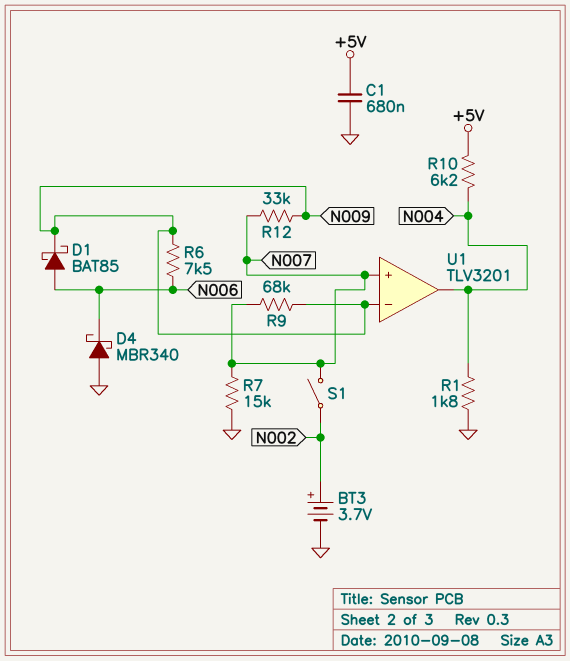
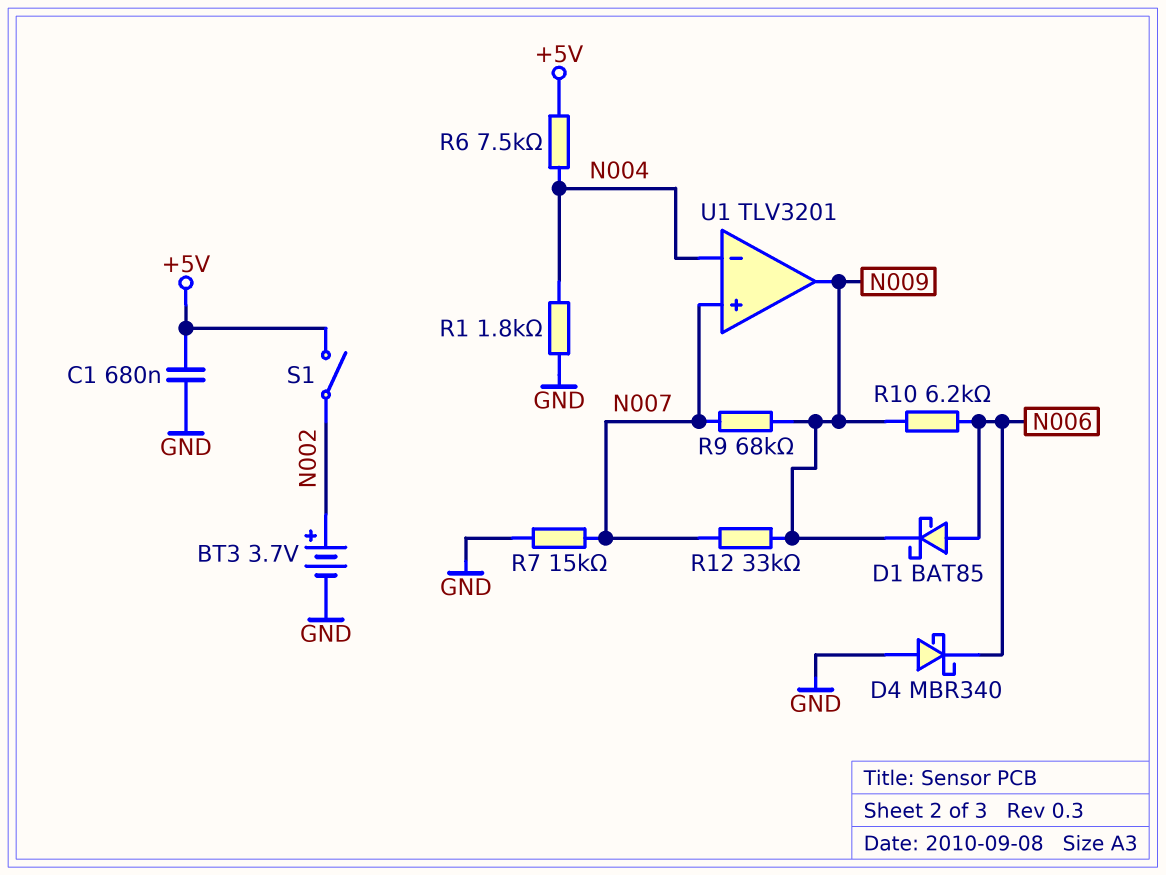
R6: 7.5k (N006, N009) -> 7.5k (+5V, N004)
R10: 6.2k (+5V, N004) -> 6.2k (N006, N009)
S1: switch (N002, N007) -> switch (+5V, N002)
U1 pin in-: N009 -> N004
U1 pin out: N004 -> N009

